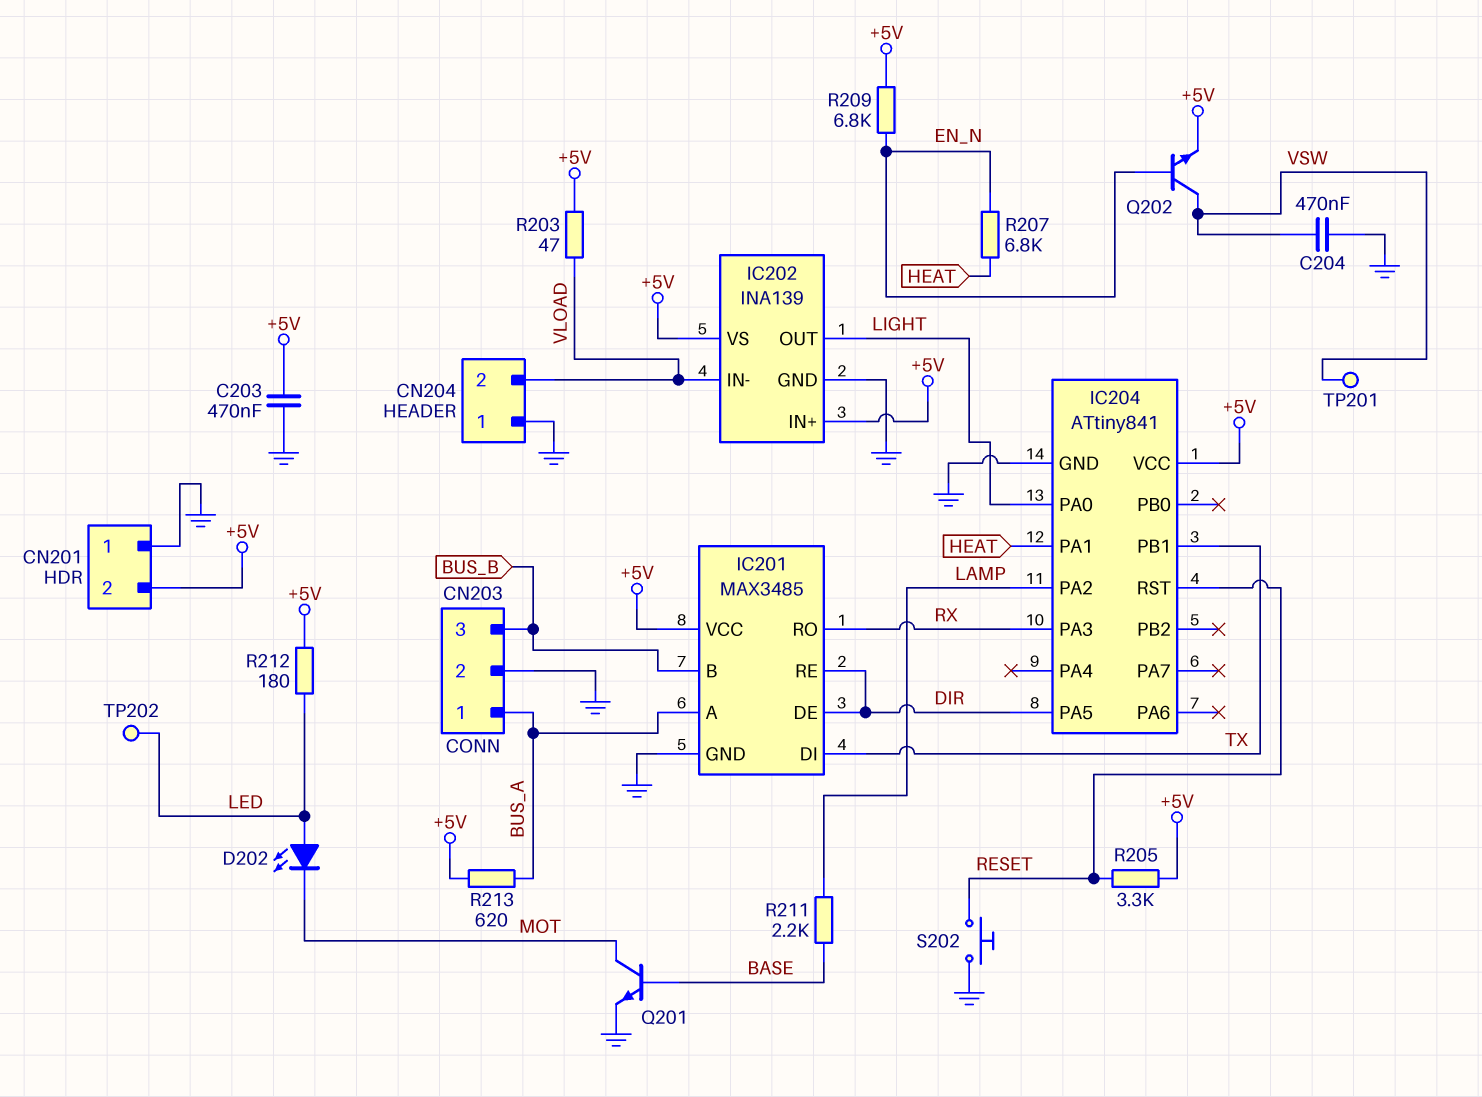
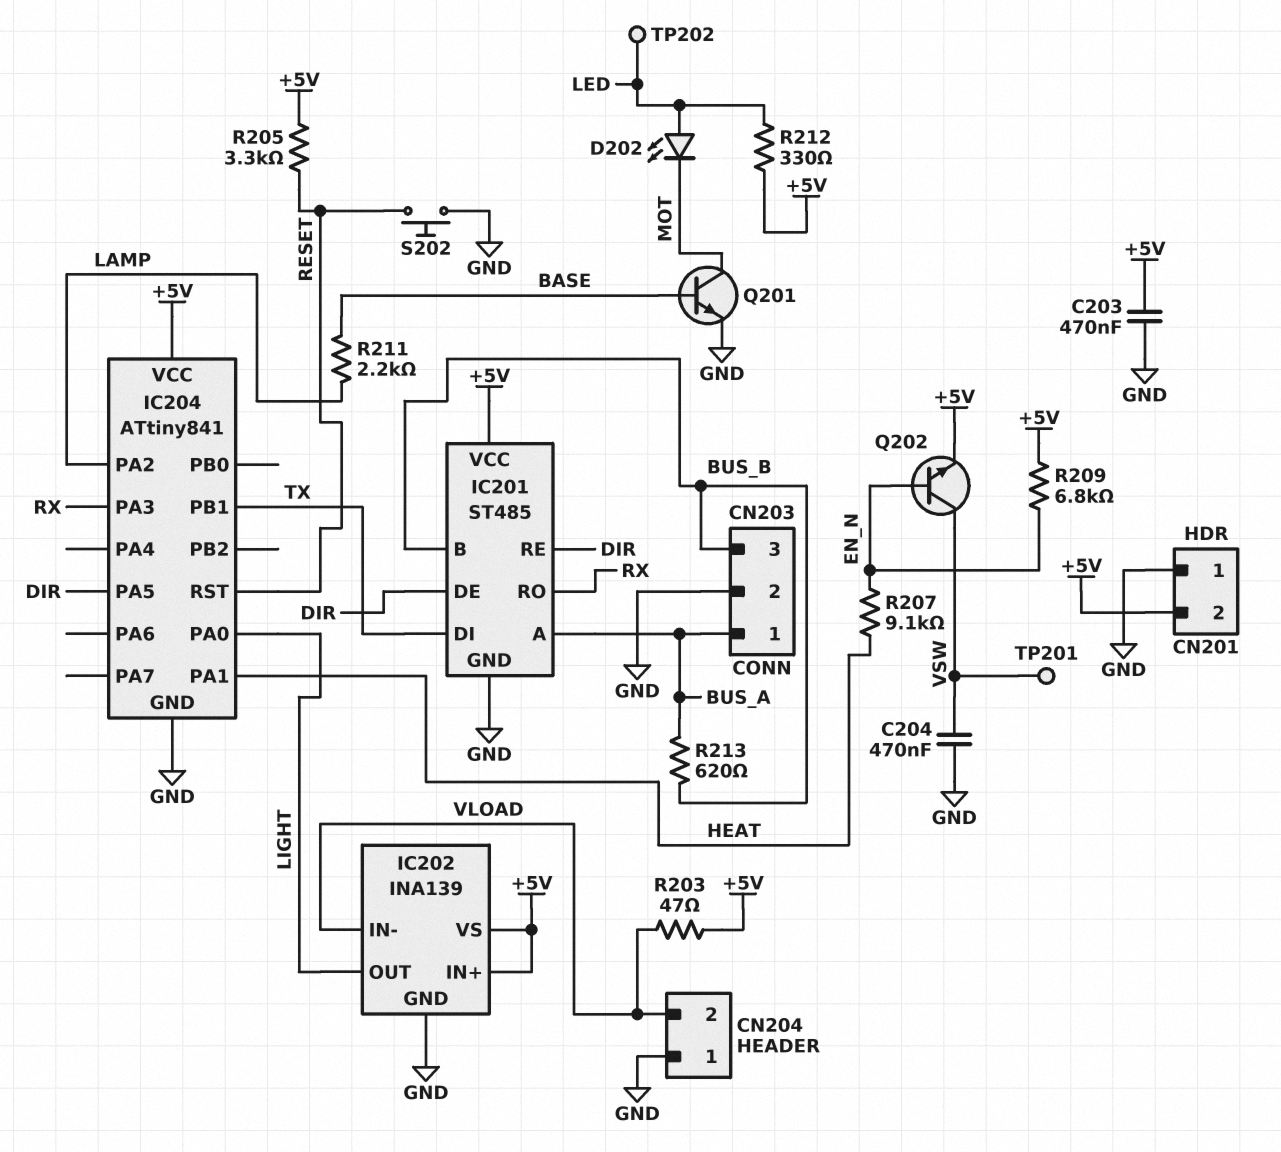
IC201: MAX3485 -> ST485
R207: 6.8k (EN_N, HEAT) -> 9.1k (EN_N, HEAT)
R212: 180 (+5V, LED) -> 330 (+5V, LED)
R213: 620 (+5V, BUS_A) -> 620 (BUS_A, BUS_B)

